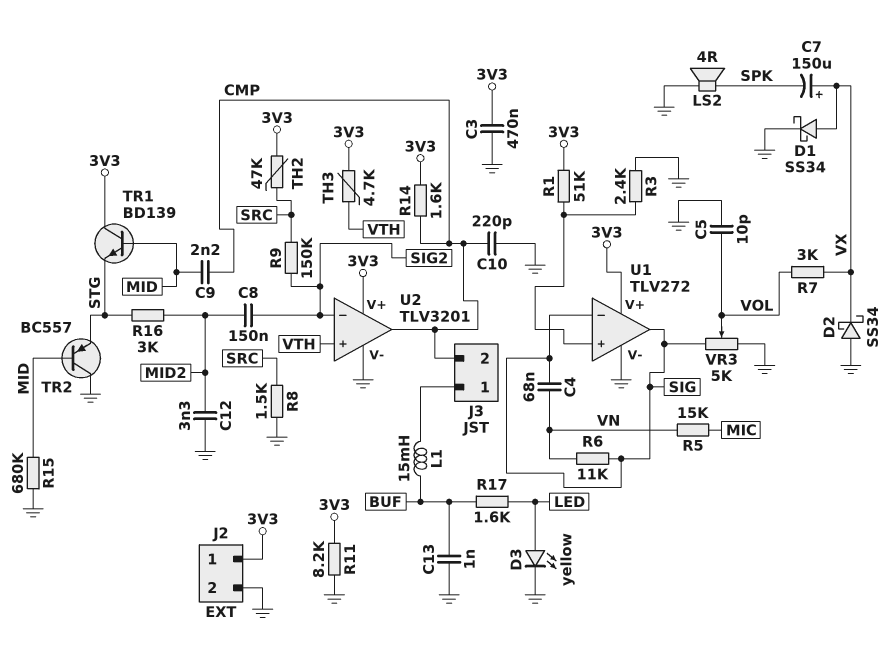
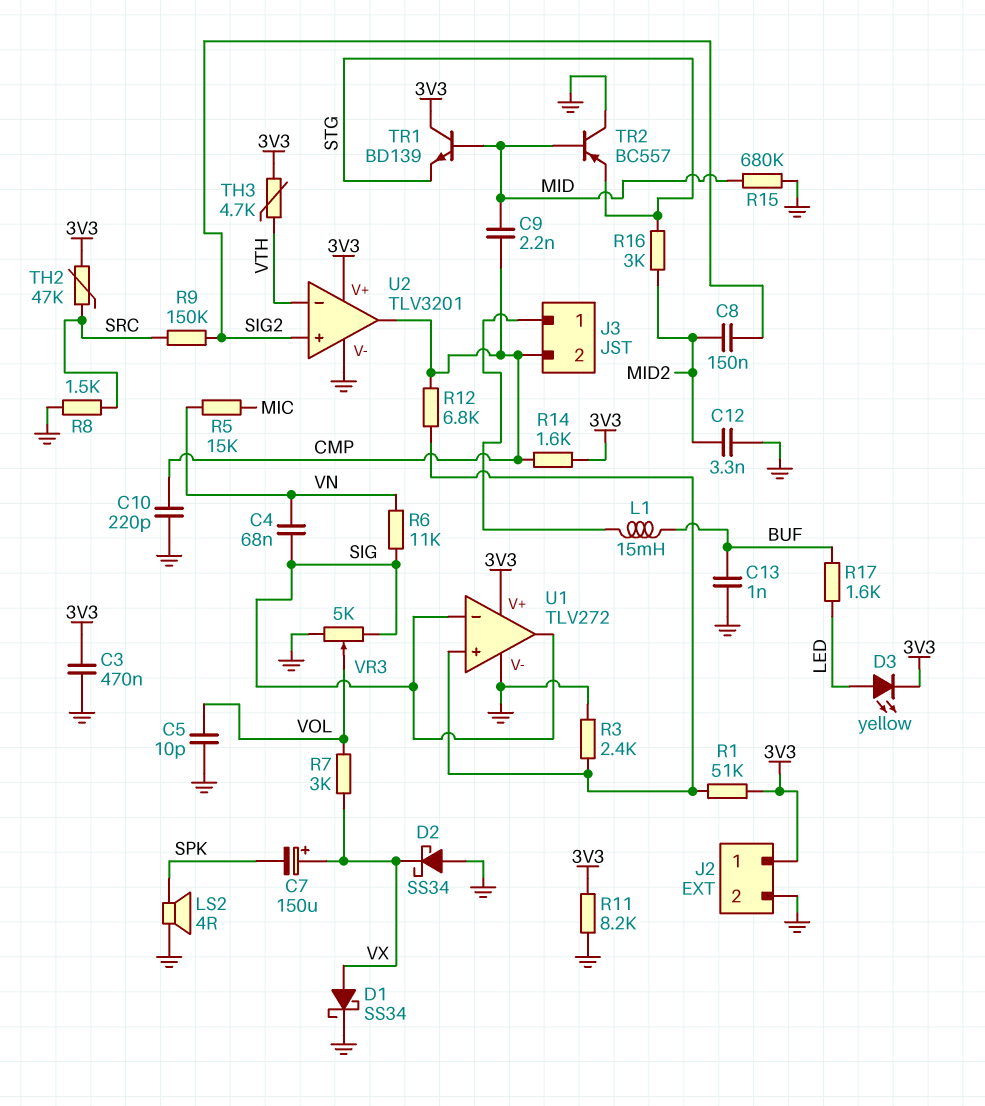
D3: LED yellow (A LED, K GND) -> LED yellow (A LED, K 3V3)
R12: none -> 6.8k (CMP, U1/in+)
U2 pin in+: VTH -> SIG2
U2 pin in-: SIG2 -> VTH

